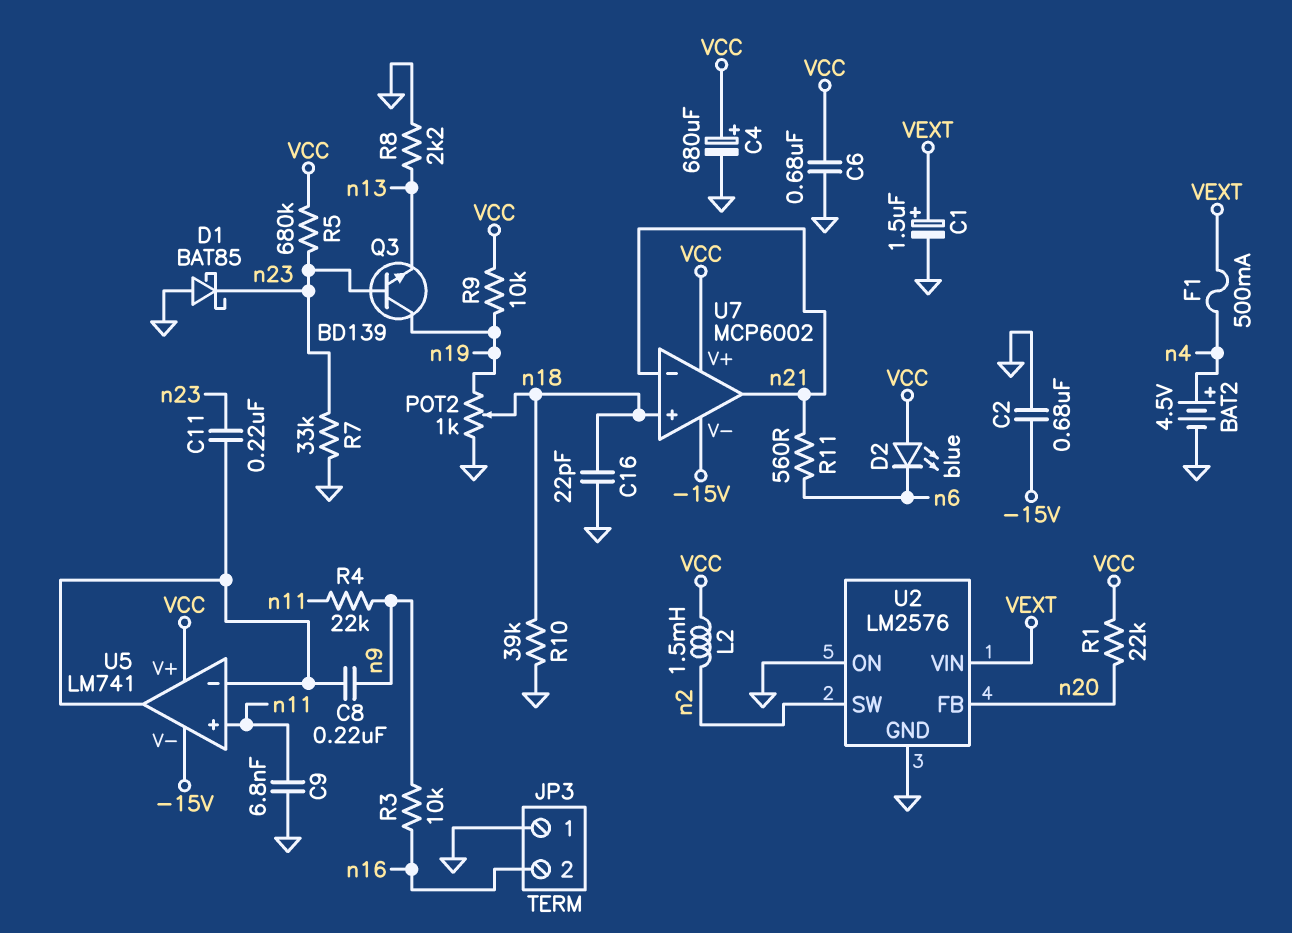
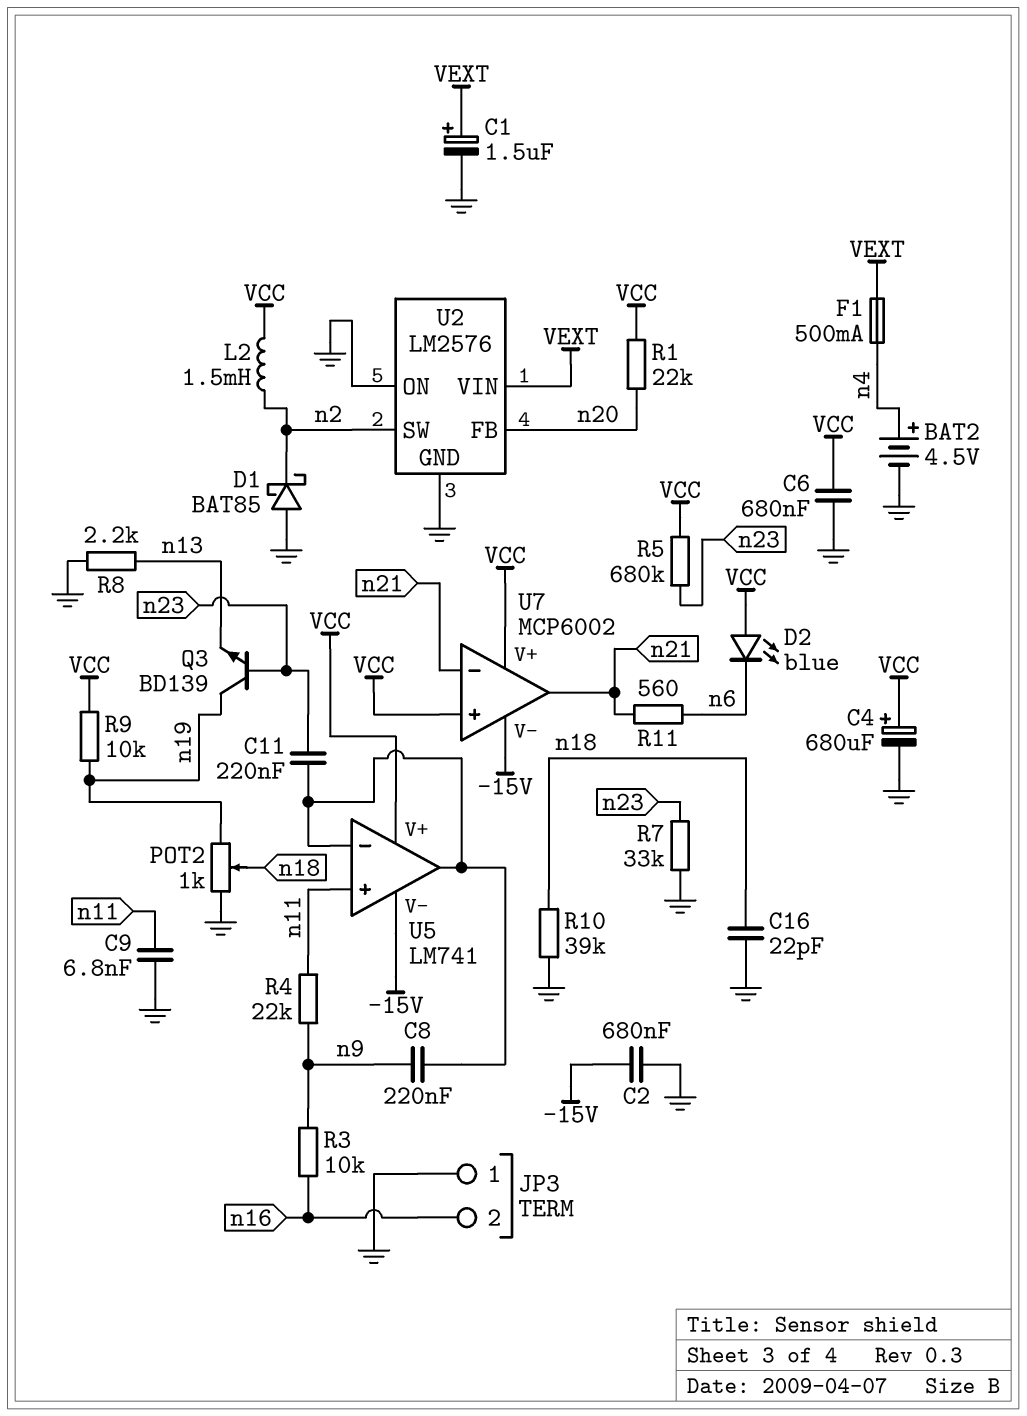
D1: schottky BAT85 (A GND, K n23) -> schottky BAT85 (A GND, K n2)
U7 pin in+: n18 -> VCC

